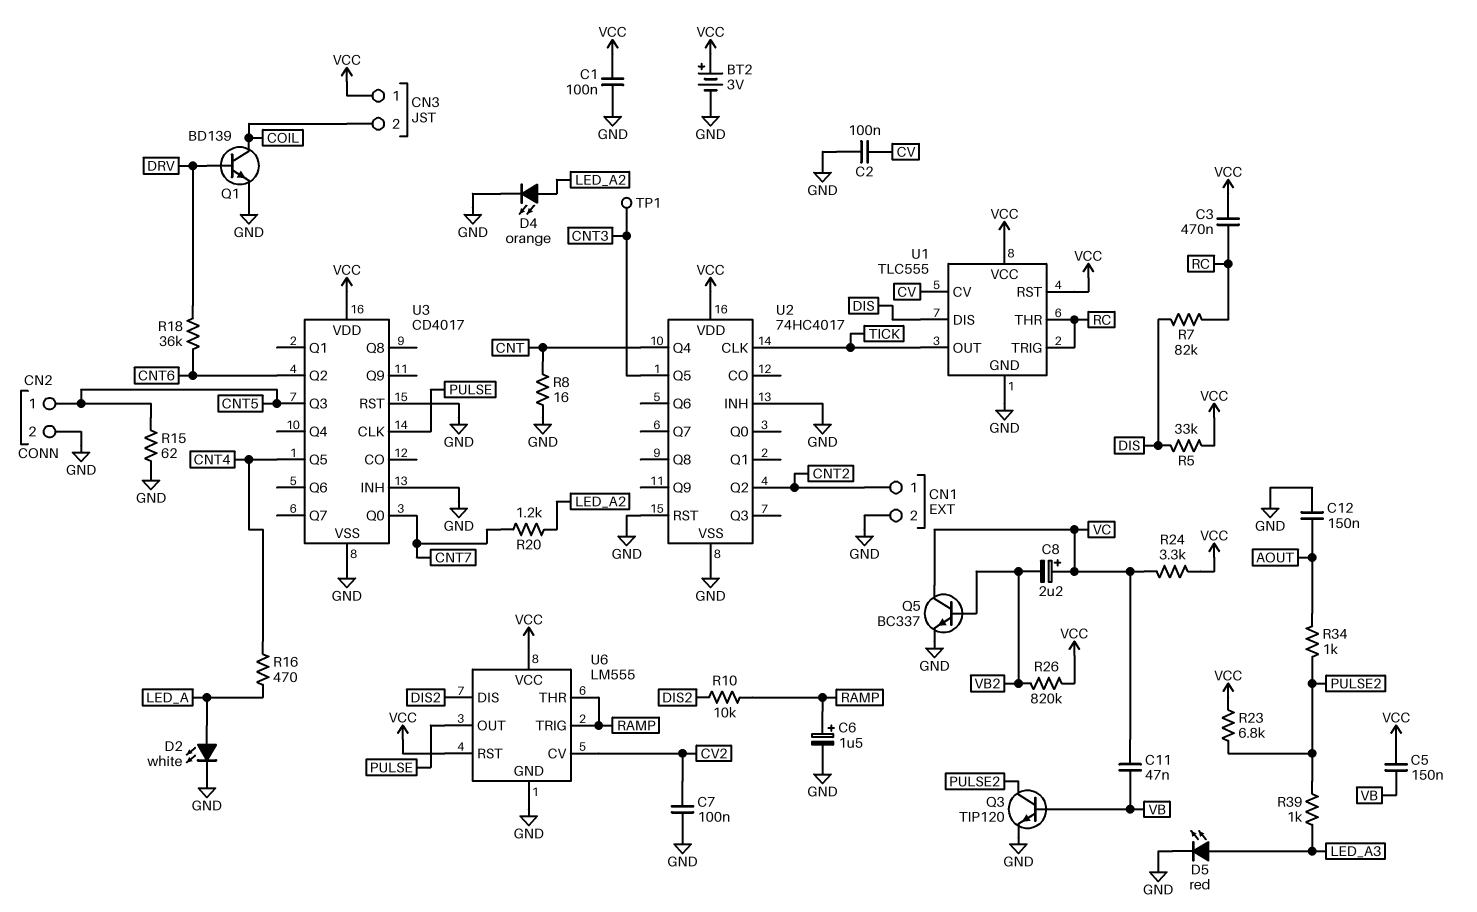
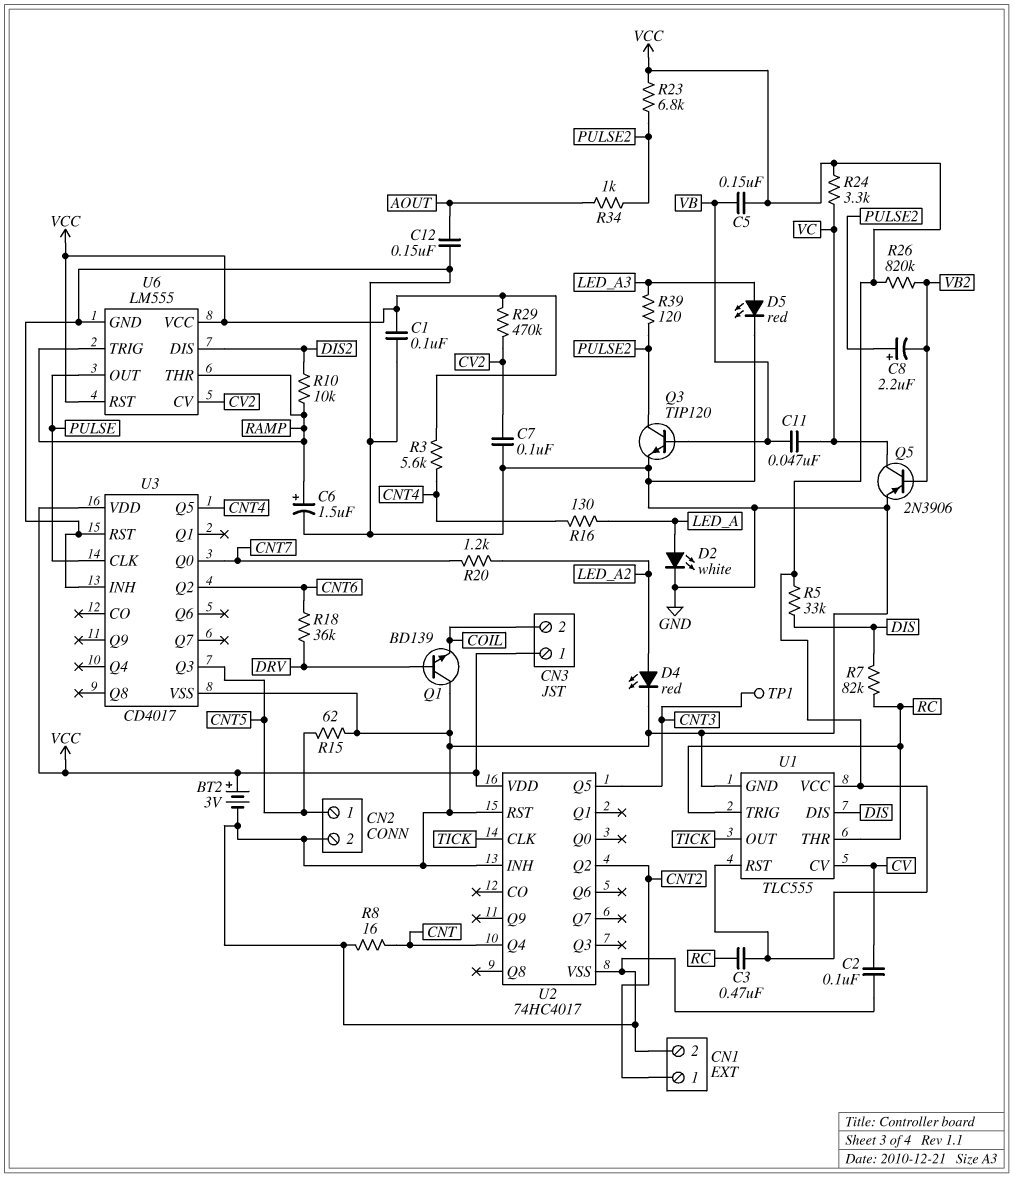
C8: 2.2uF (plus VC, minus VB2) -> 2.2uF (plus PULSE2, minus VB2)
D4: LED orange (A LED_A2, K GND) -> LED red (A LED_A2, K GND)
Q1: NPN BD139 (B DRV, C COIL, E GND) -> NPN BD139 (B DRV, C GND, E COIL)
Q5: NPN BC337 (B VB2, C VC, E GND) -> PNP 2N3906 (B VB2, C VC, E GND)
R3: none -> 5.6k (CNT4, VCC)
R16: 470 (CNT4, LED_A) -> 130 (CNT4, LED_A)
R29: none -> 470k (CV2, VCC)
R39: 1k (LED_A3, PULSE2) -> 120 (LED_A3, PULSE2)

